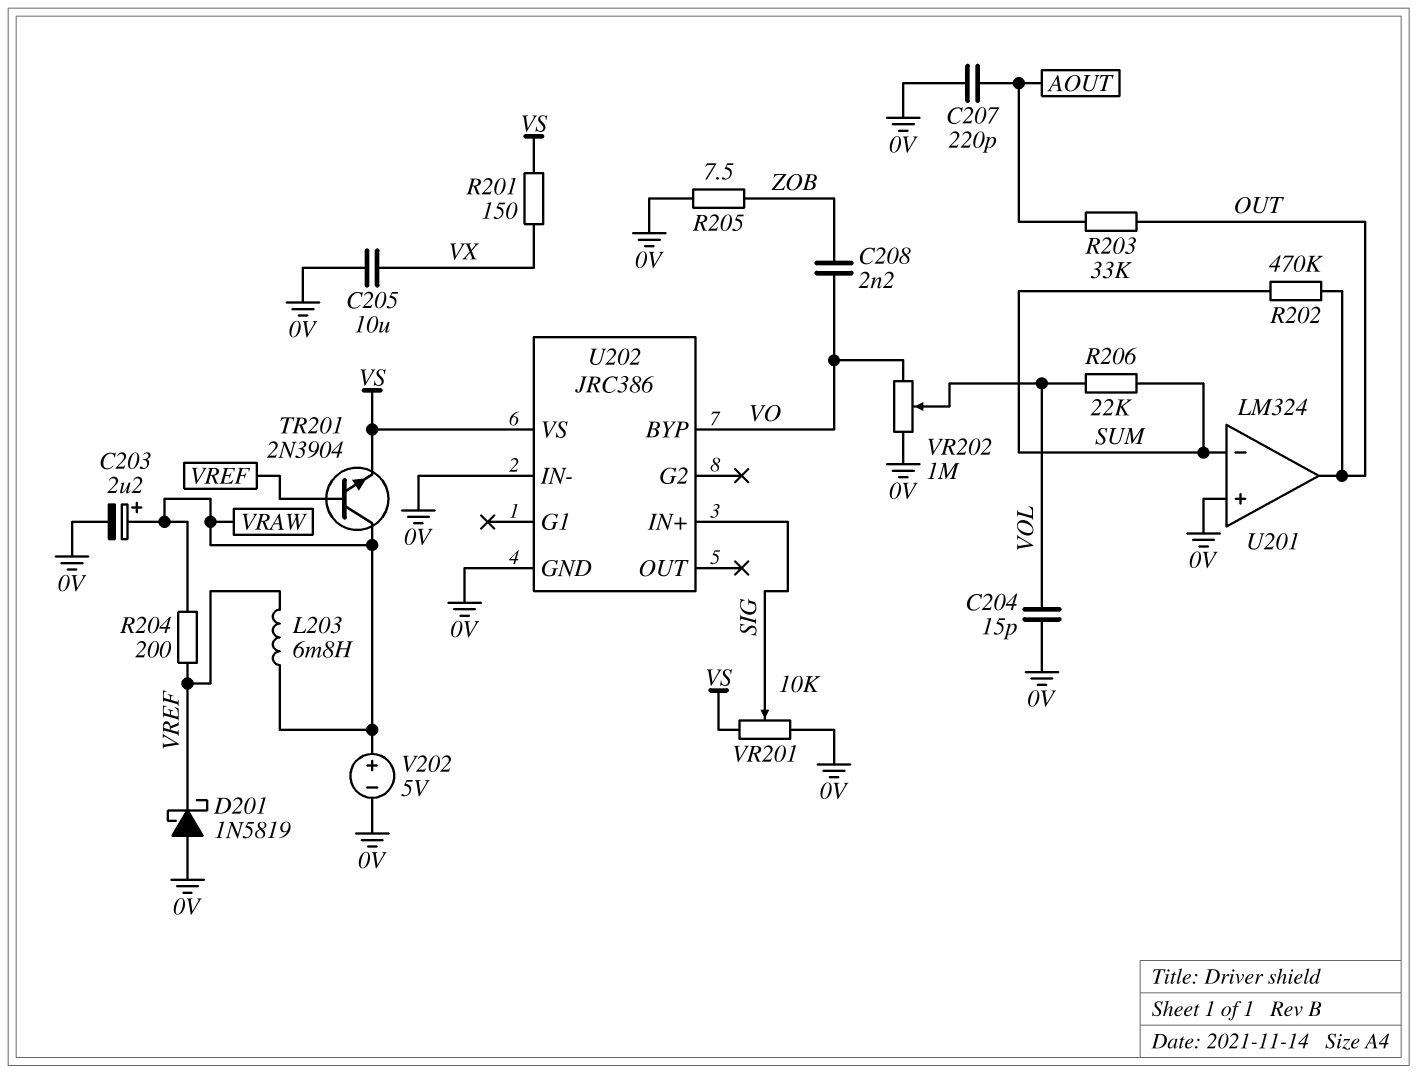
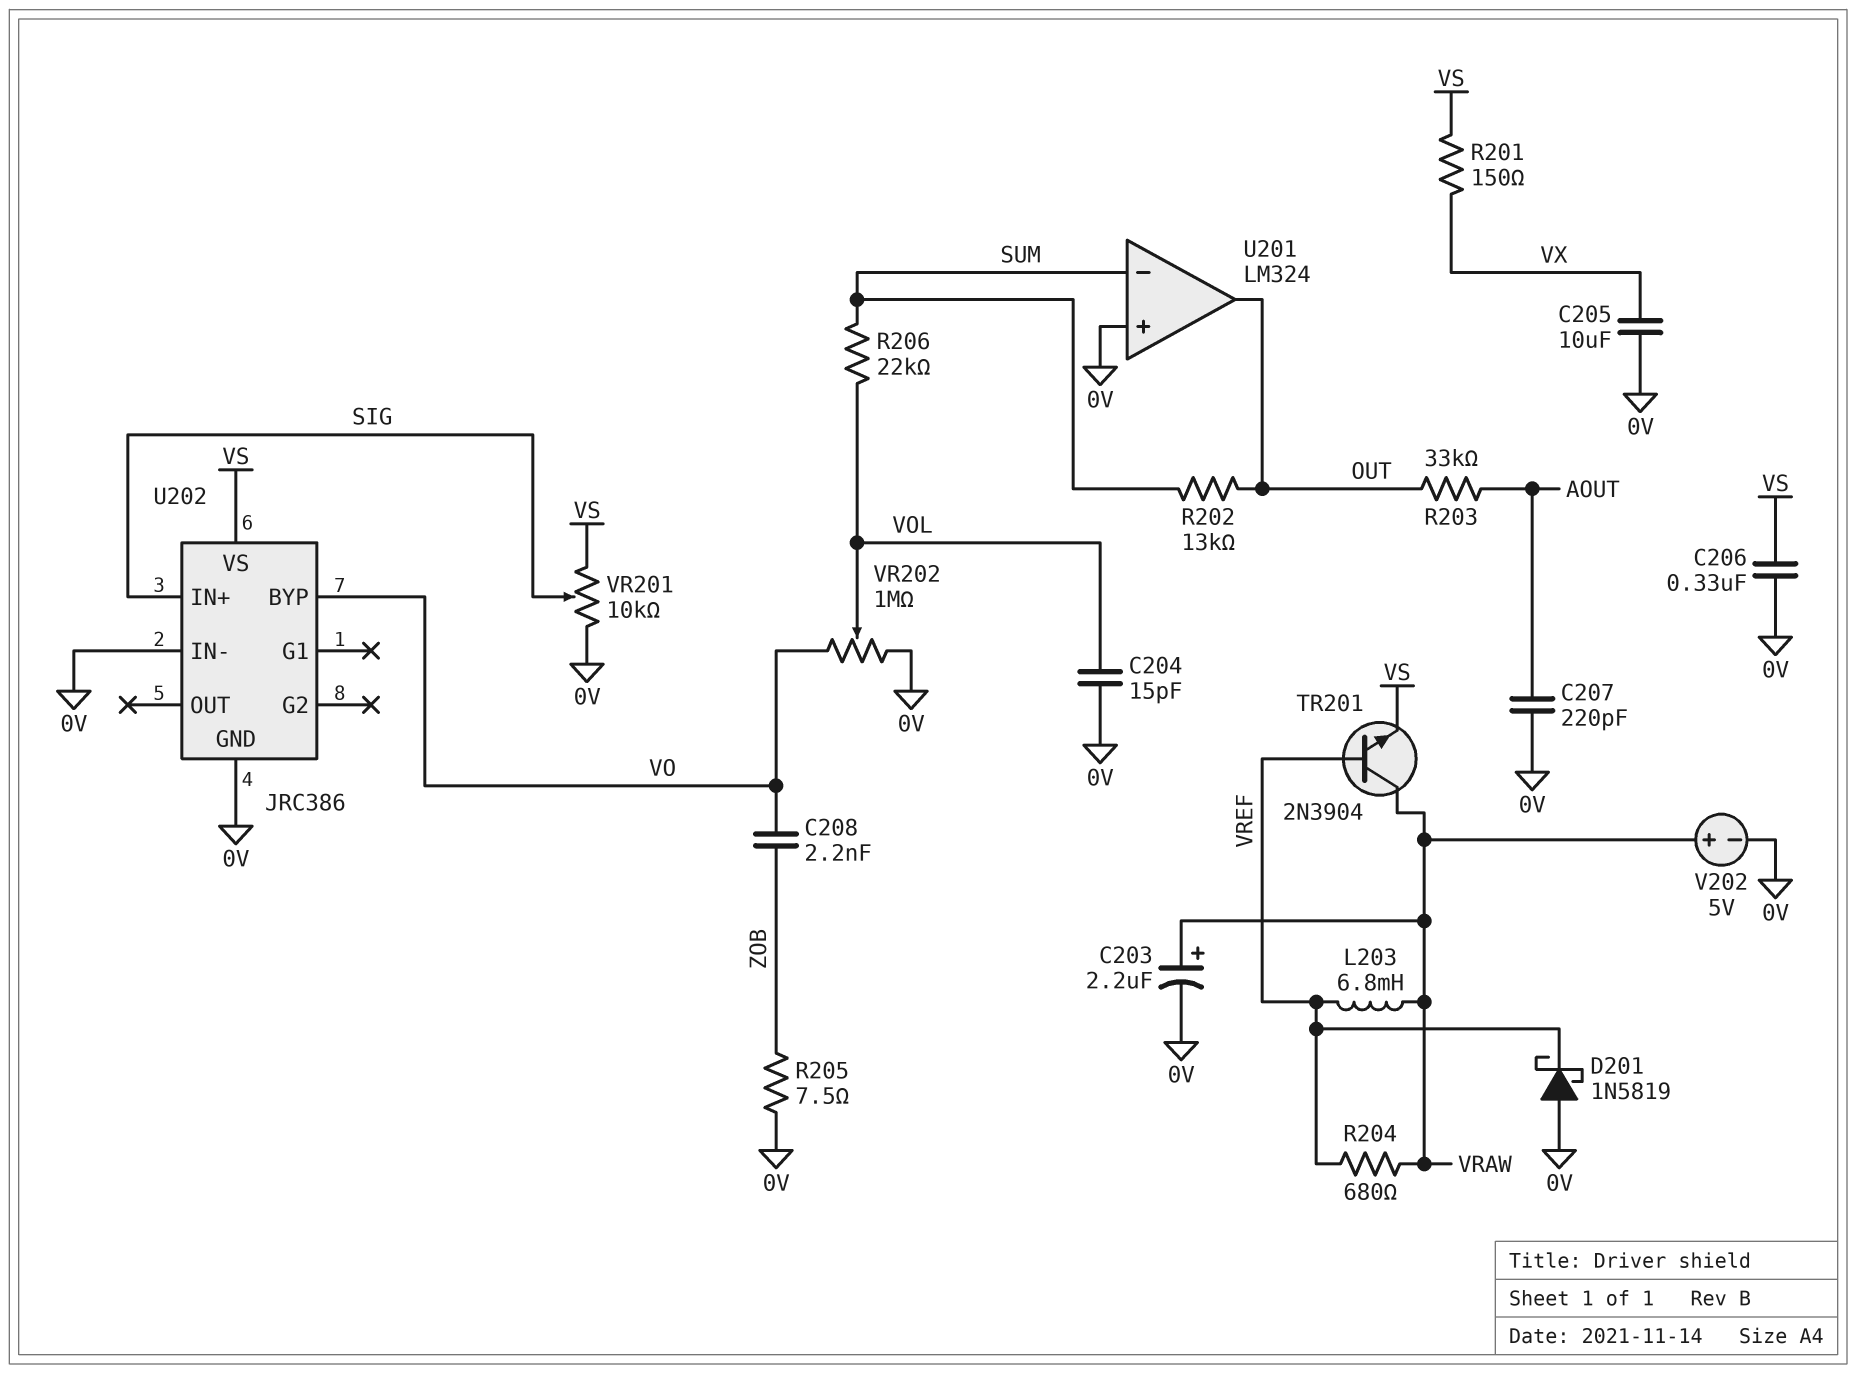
C206: none -> 330nF (0V, VS)
R202: 470k (OUT, SUM) -> 13k (OUT, SUM)
R204: 200 (VRAW, VREF) -> 680 (VRAW, VREF)

